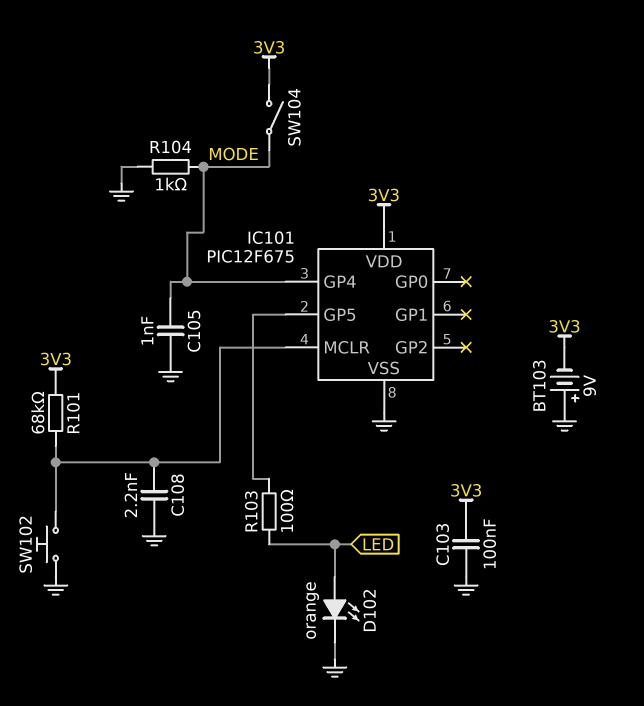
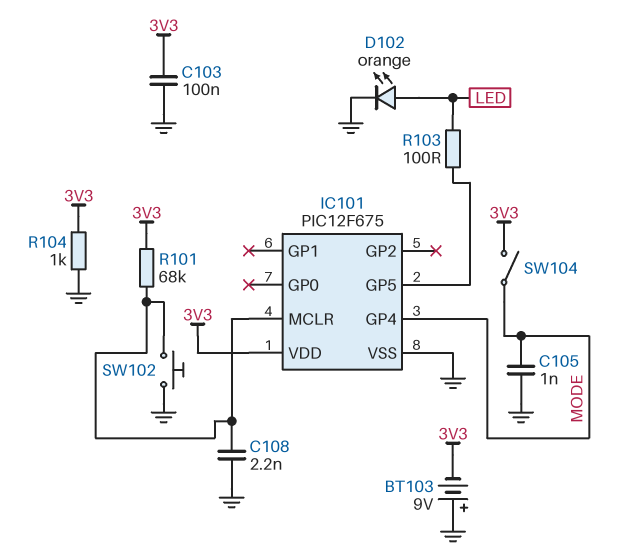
R104: 1k (GND, MODE) -> 1k (3V3, GND)

